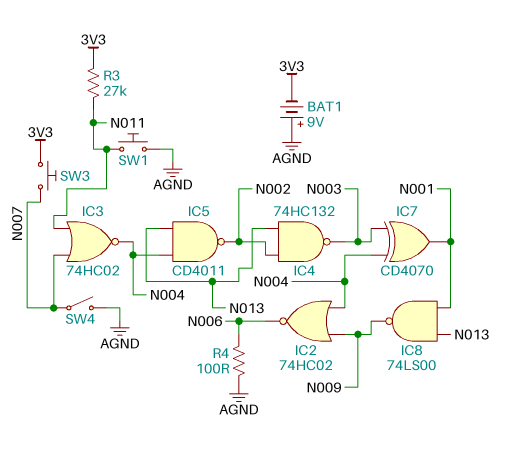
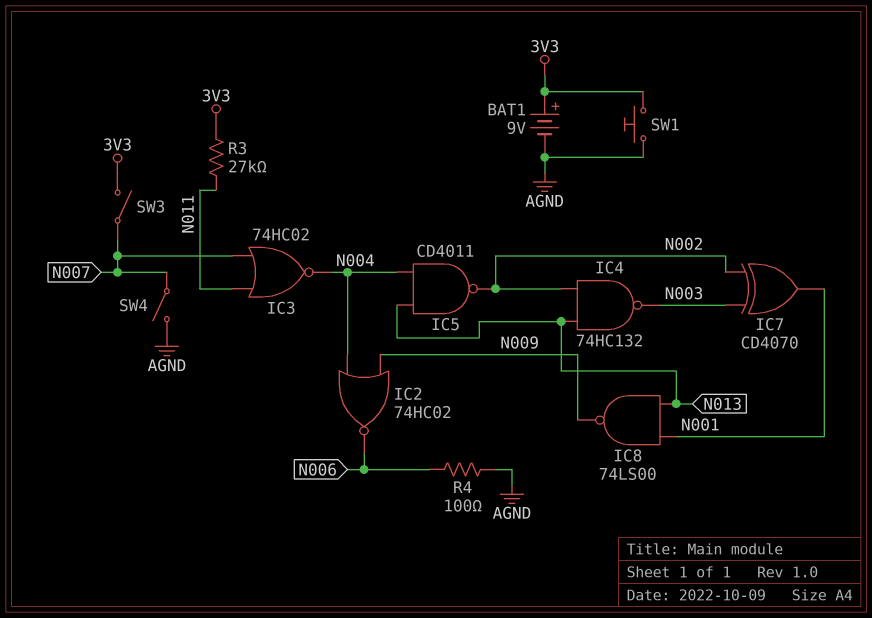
BAT1: 9V (plus AGND, minus 3V3) -> 9V (plus 3V3, minus AGND)
IC7: XOR CD4070 (in N003, in N004, out N001) -> XOR CD4070 (in N002, in N003, out N001)
SW1: button (AGND, N011) -> button (3V3, AGND)
SW3: button (3V3, N007) -> switch (3V3, N007)

